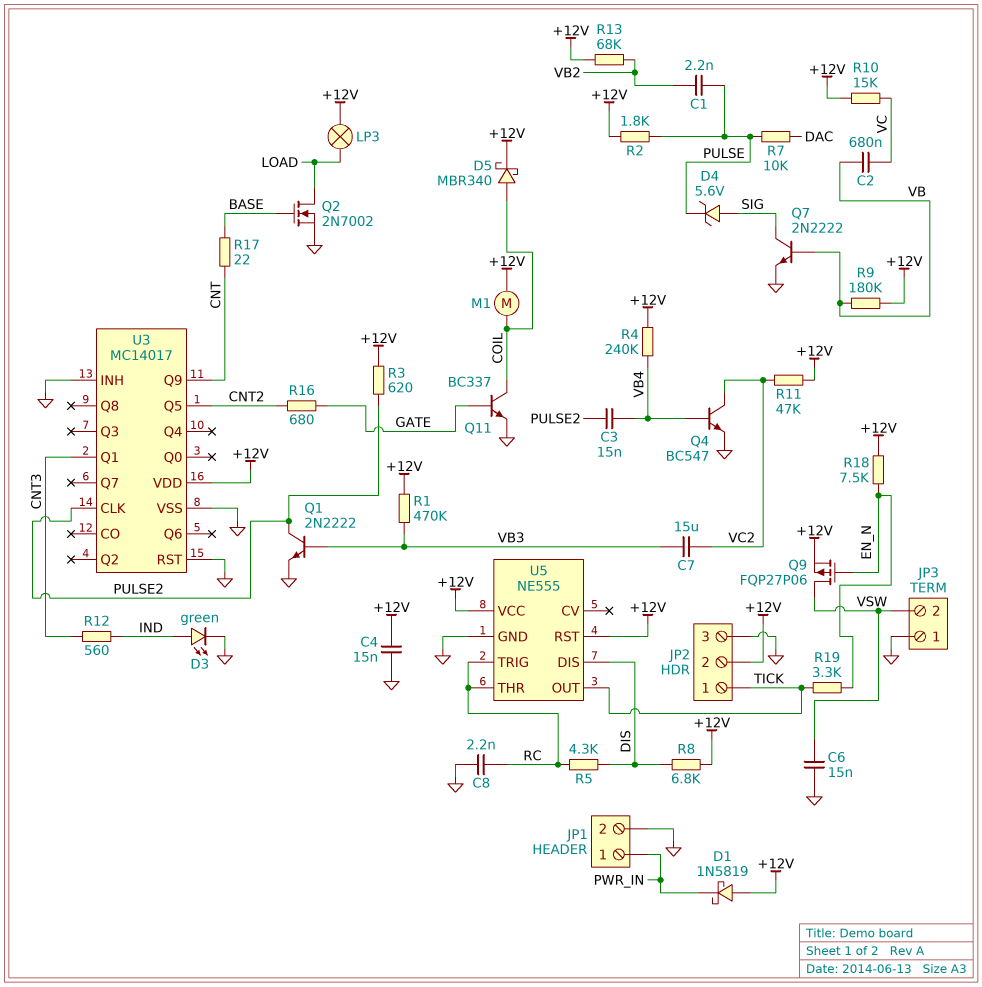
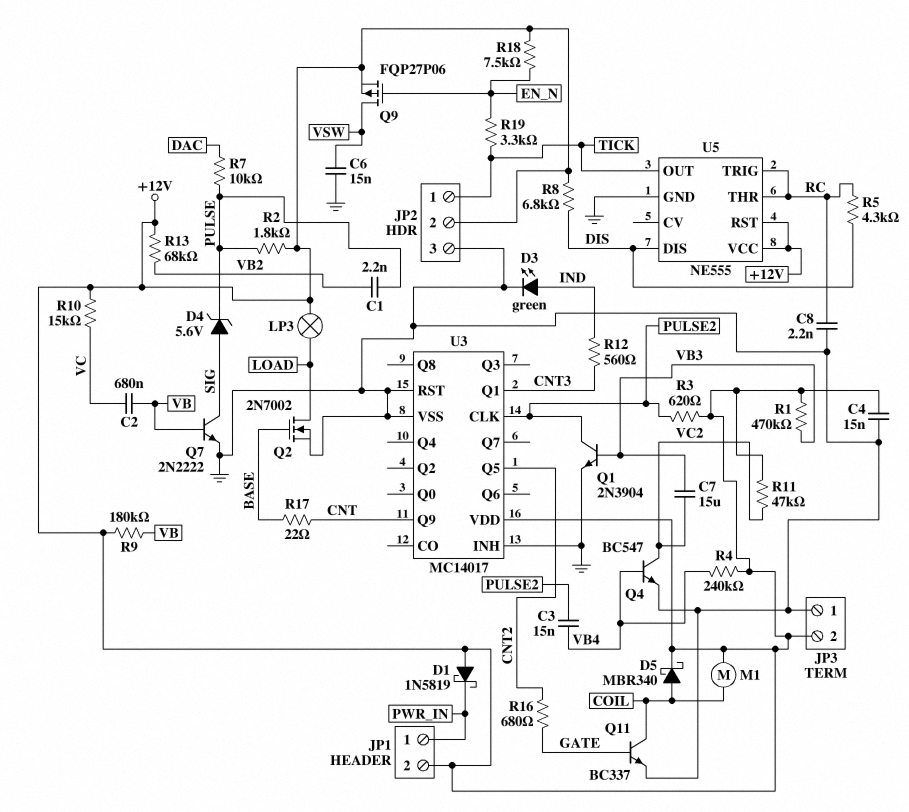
JP1 pin 2: GND -> +12V
JP3 pin 2: VSW -> +12V
Q1: NPN 2N2222 (B VB3, C PULSE2, E GND) -> NPN 2N3904 (B VB3, C PULSE2, E GND)

